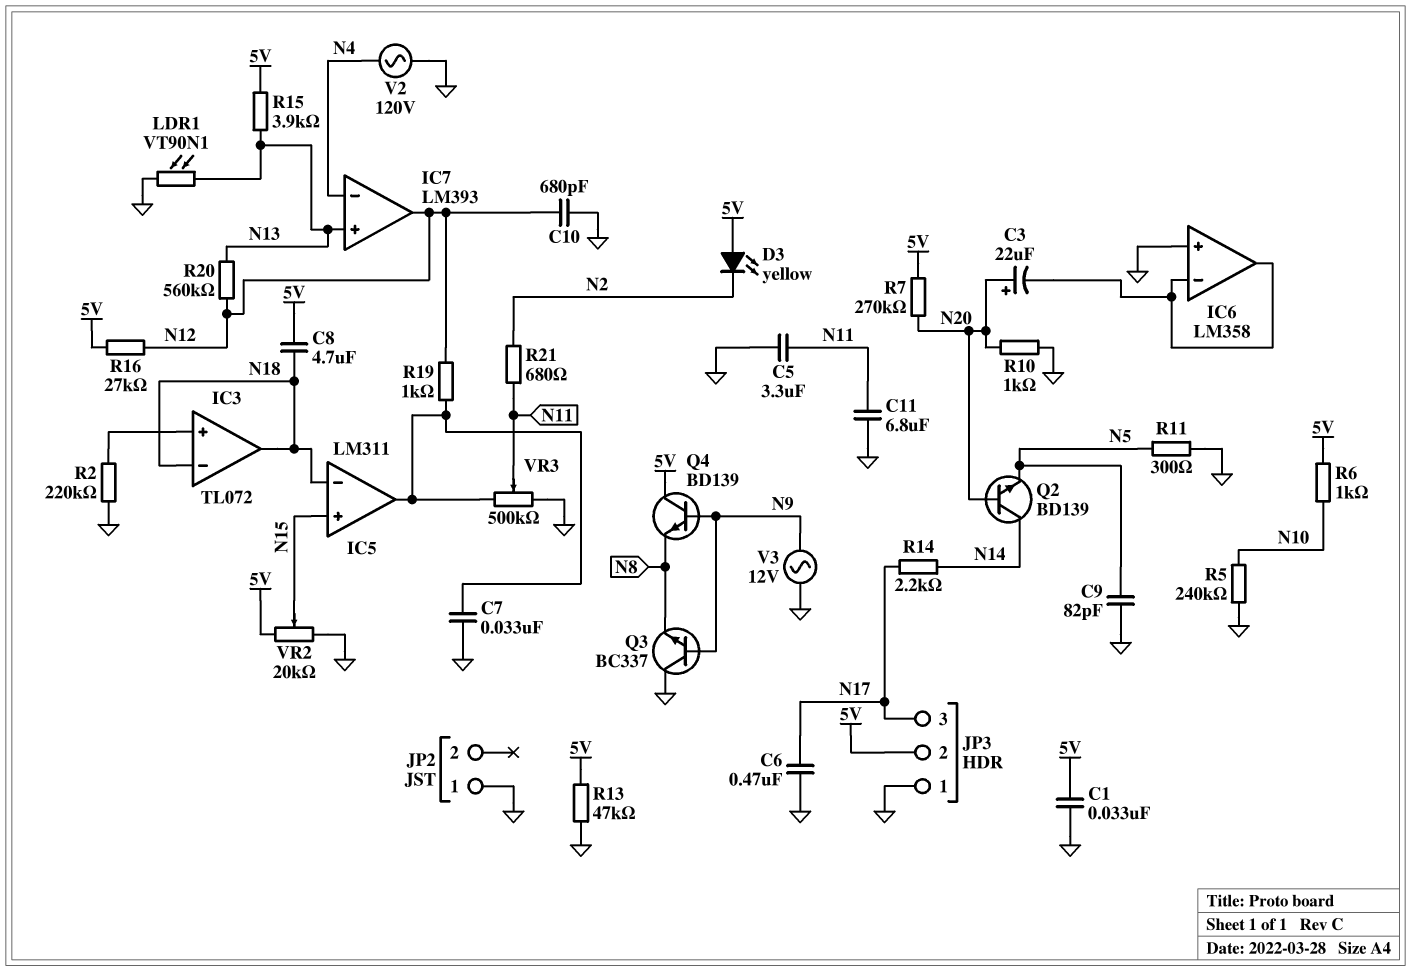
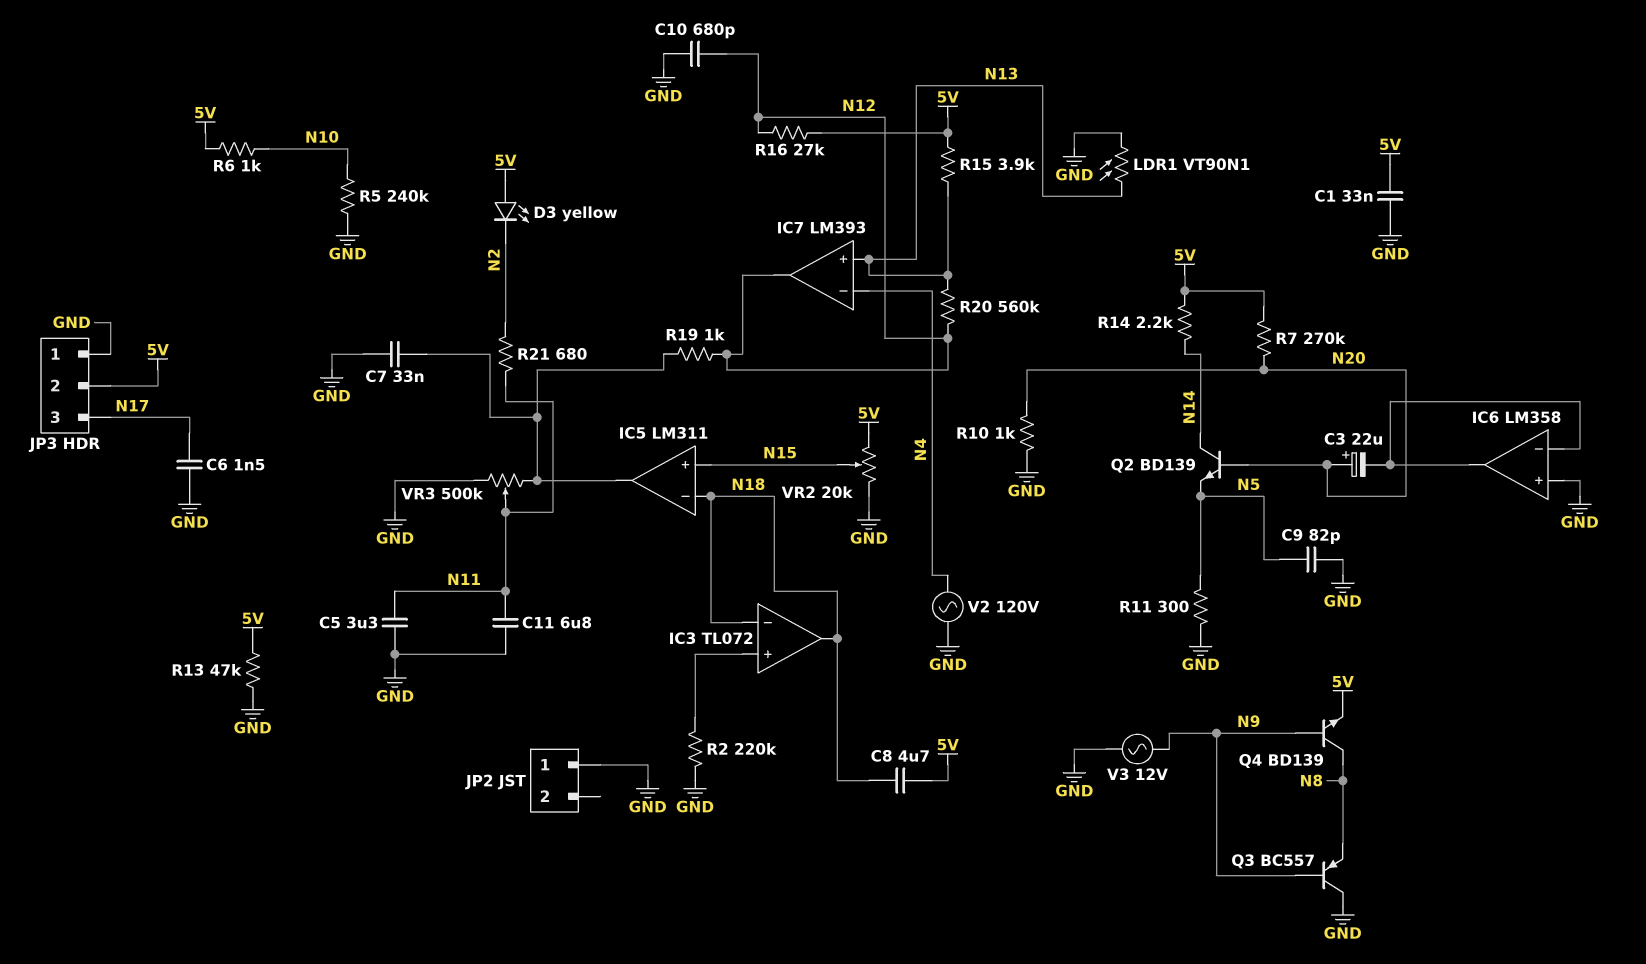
C6: 470nF (GND, N17) -> 1.5nF (GND, N17)
Q3: NPN BC337 (B N9, C GND, E N8) -> PNP BC557 (B N9, C GND, E N8)
Q4: NPN BD139 (B N9, C 5V, E N8) -> NPN BD139 (B N9, C N8, E 5V)
R14: 2.2k (N14, N17) -> 2.2k (5V, N14)

